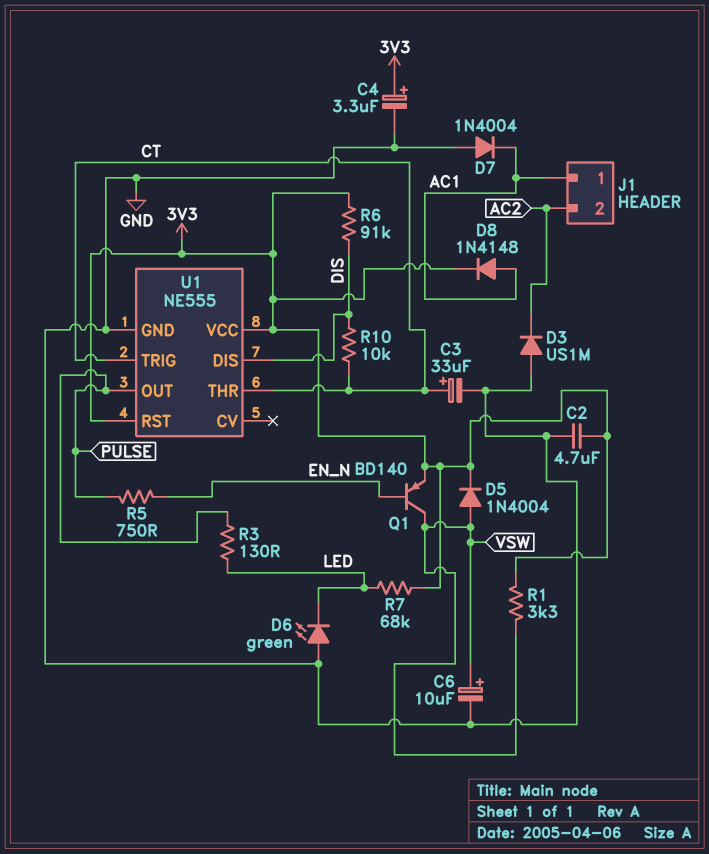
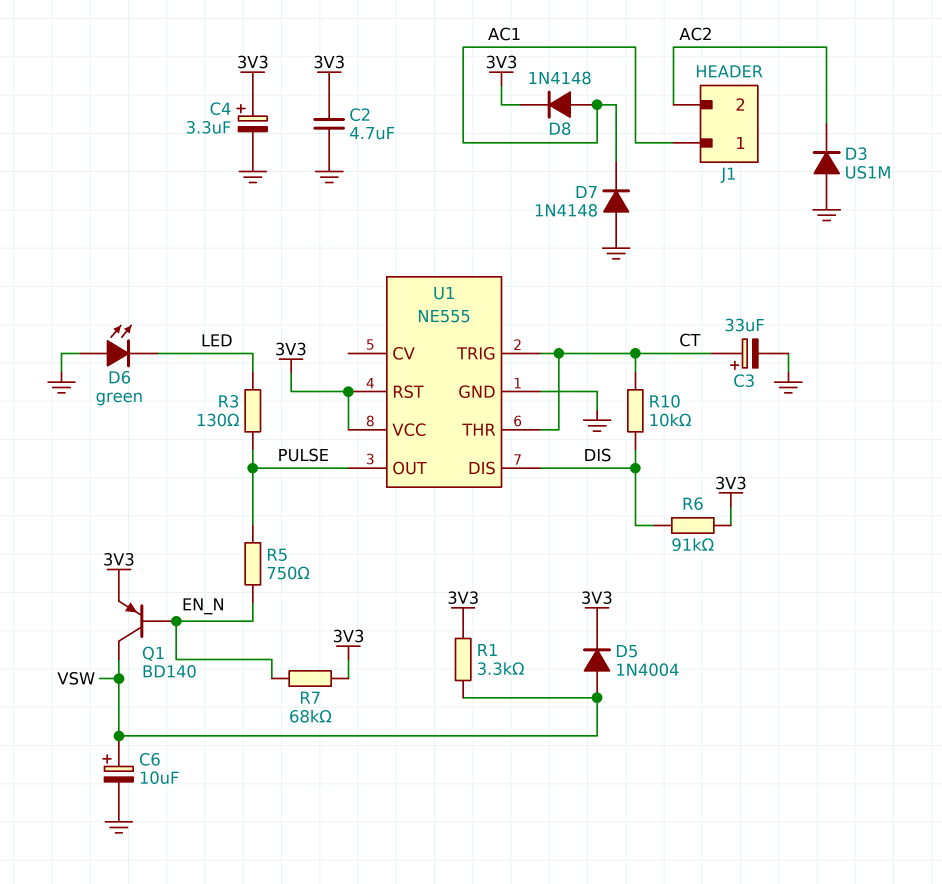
D7: diode 1N4004 (A GND, K AC1) -> diode 1N4148 (A GND, K AC1)
R7: 68k (3V3, LED) -> 68k (3V3, EN_N)

